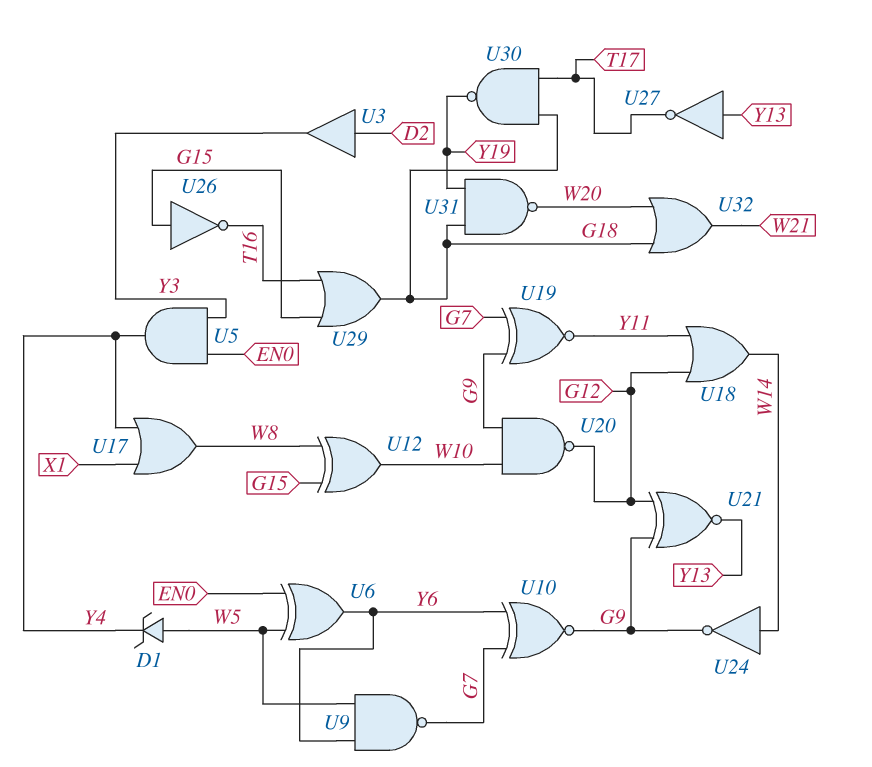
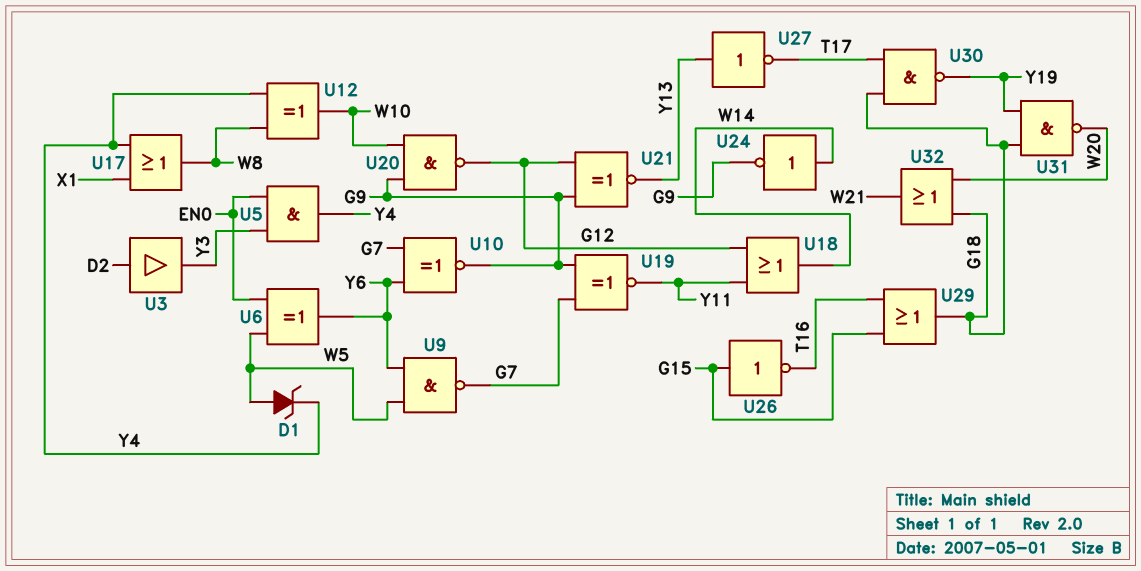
U12: XOR (in G15, in W8, out W10) -> XOR (in W8, in Y4, out W10)

